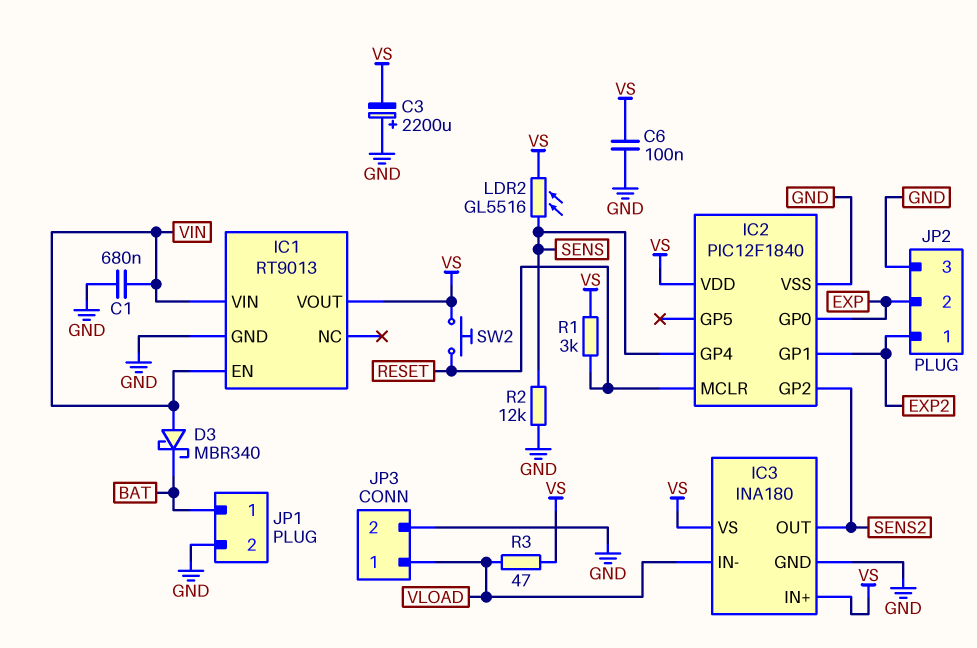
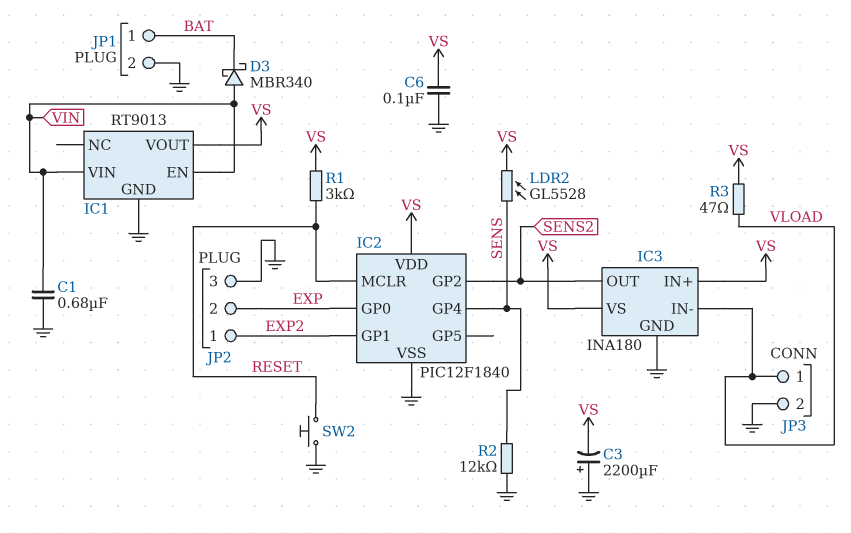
LDR2: GL5516 (SENS, VS) -> GL5528 (SENS, VS)
SW2: button (RESET, VS) -> button (GND, RESET)

